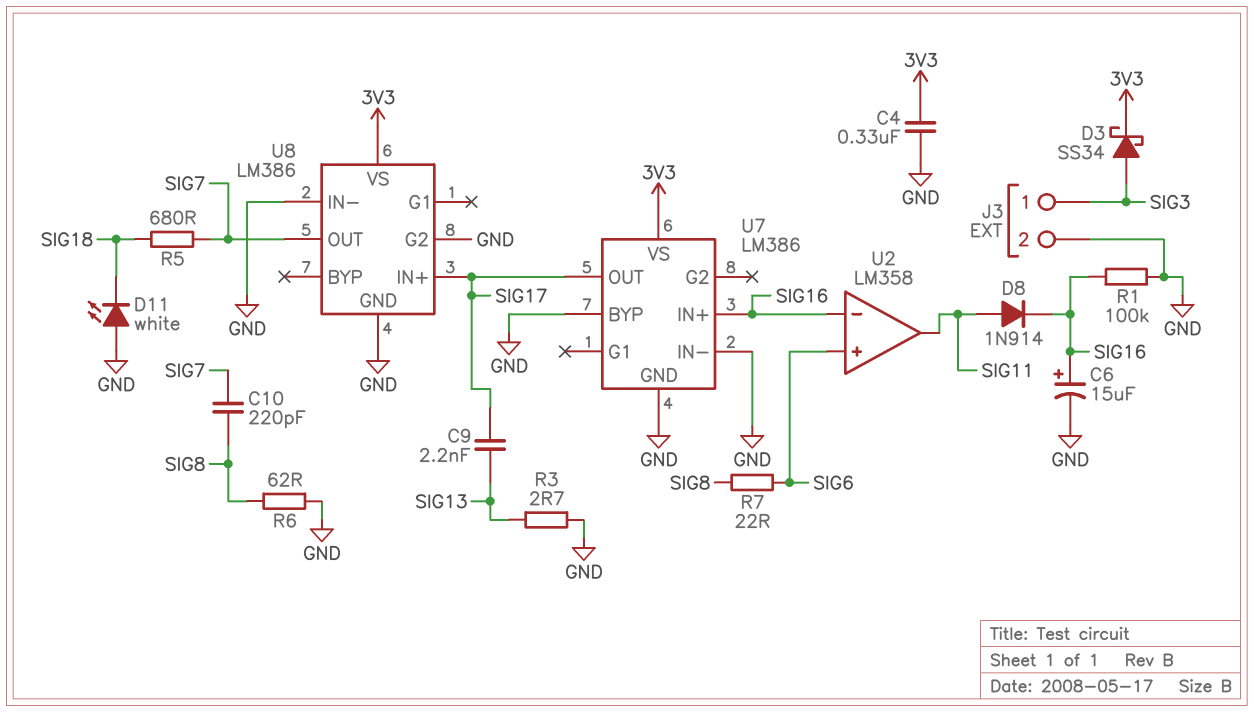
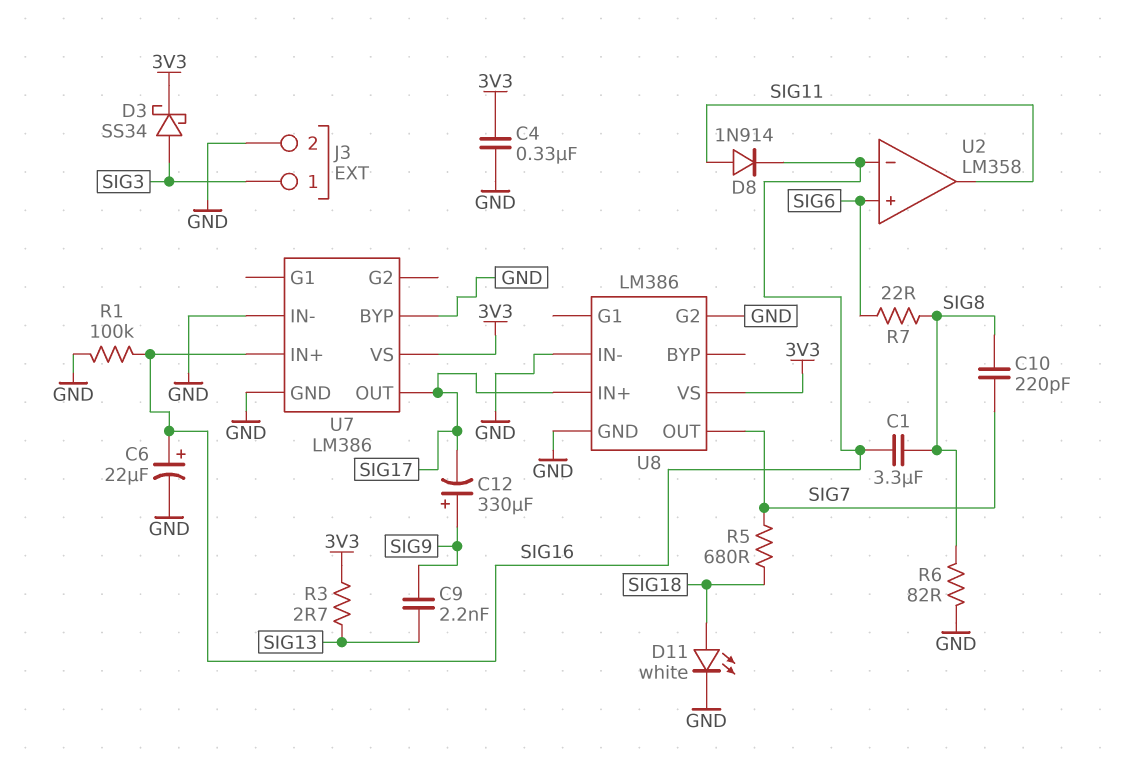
C1: none -> 3.3uF (SIG8, SIG16)
C6: 15uF (plus SIG16, minus GND) -> 22uF (plus SIG16, minus GND)
C9: 2.2nF (SIG13, SIG17) -> 2.2nF (SIG9, SIG13)
C12: none -> 330uF (plus SIG9, minus SIG17)
D11: LED white (A GND, K SIG18) -> LED white (A SIG18, K GND)
R3: 2.7 (GND, SIG13) -> 2.7 (3V3, SIG13)
R6: 62 (GND, SIG8) -> 82 (GND, SIG8)

